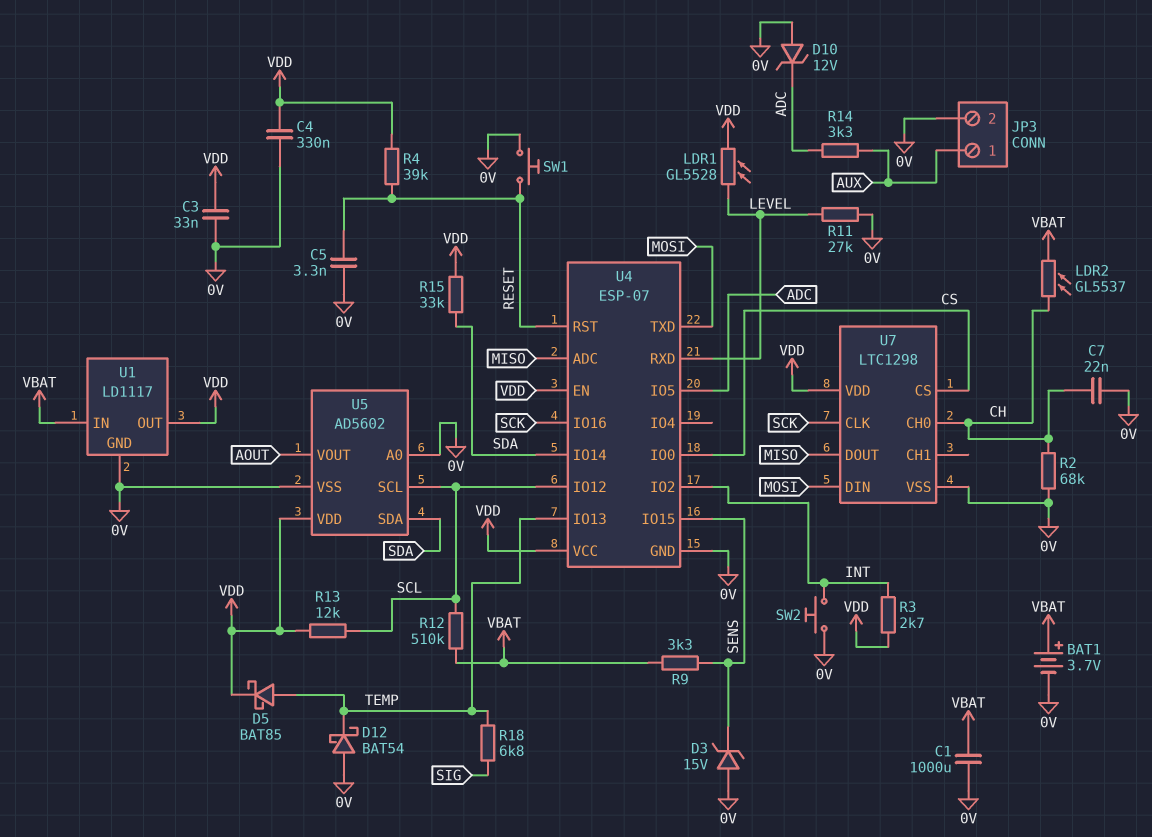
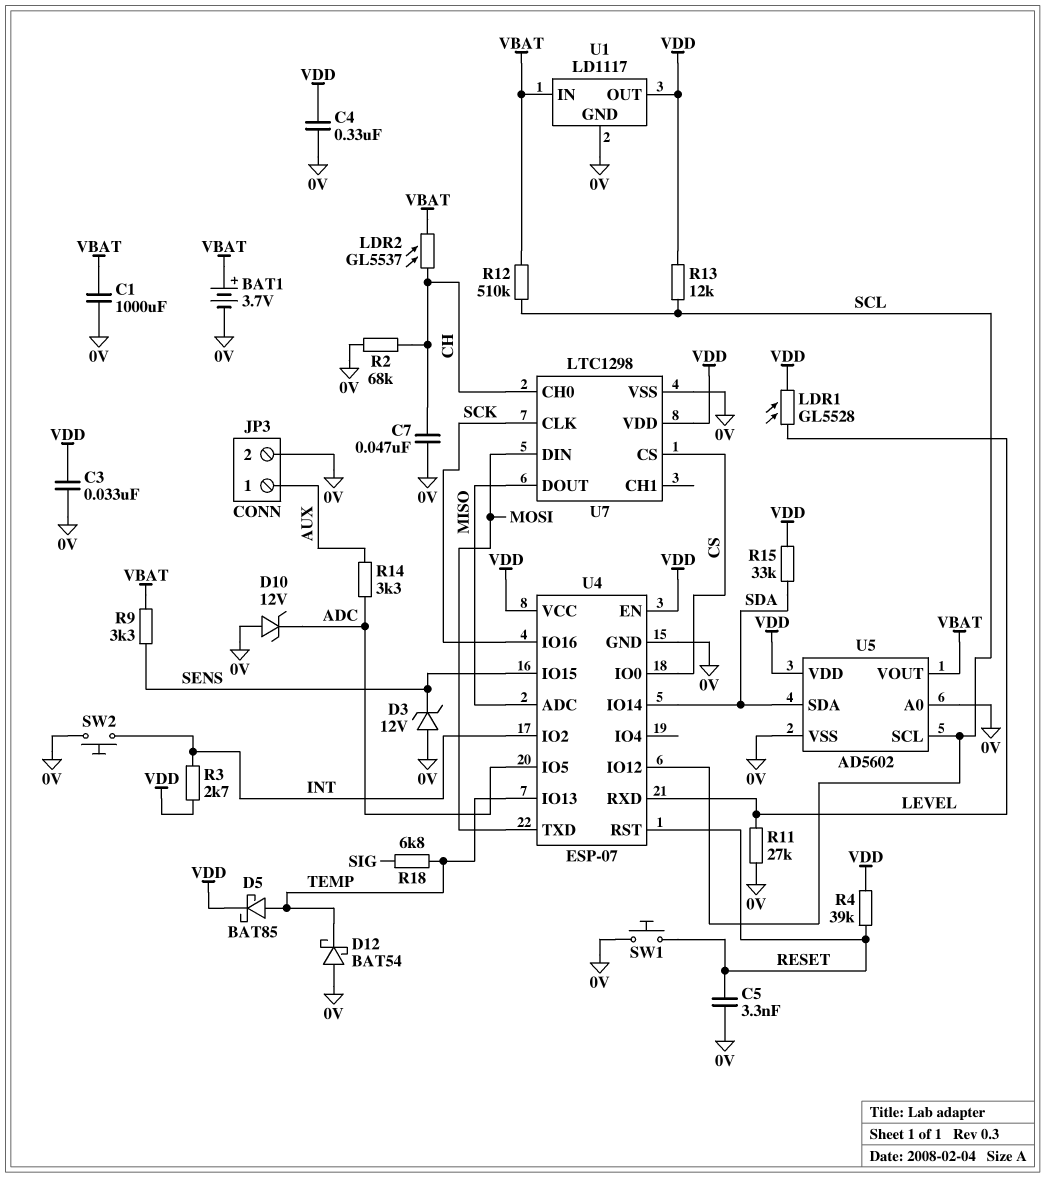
C7: 22nF (0V, CH) -> 47nF (0V, CH)
D3: zener 15V (A 0V, K SENS) -> zener 12V (A 0V, K SENS)
U5 pin VOUT: AOUT -> VBAT

